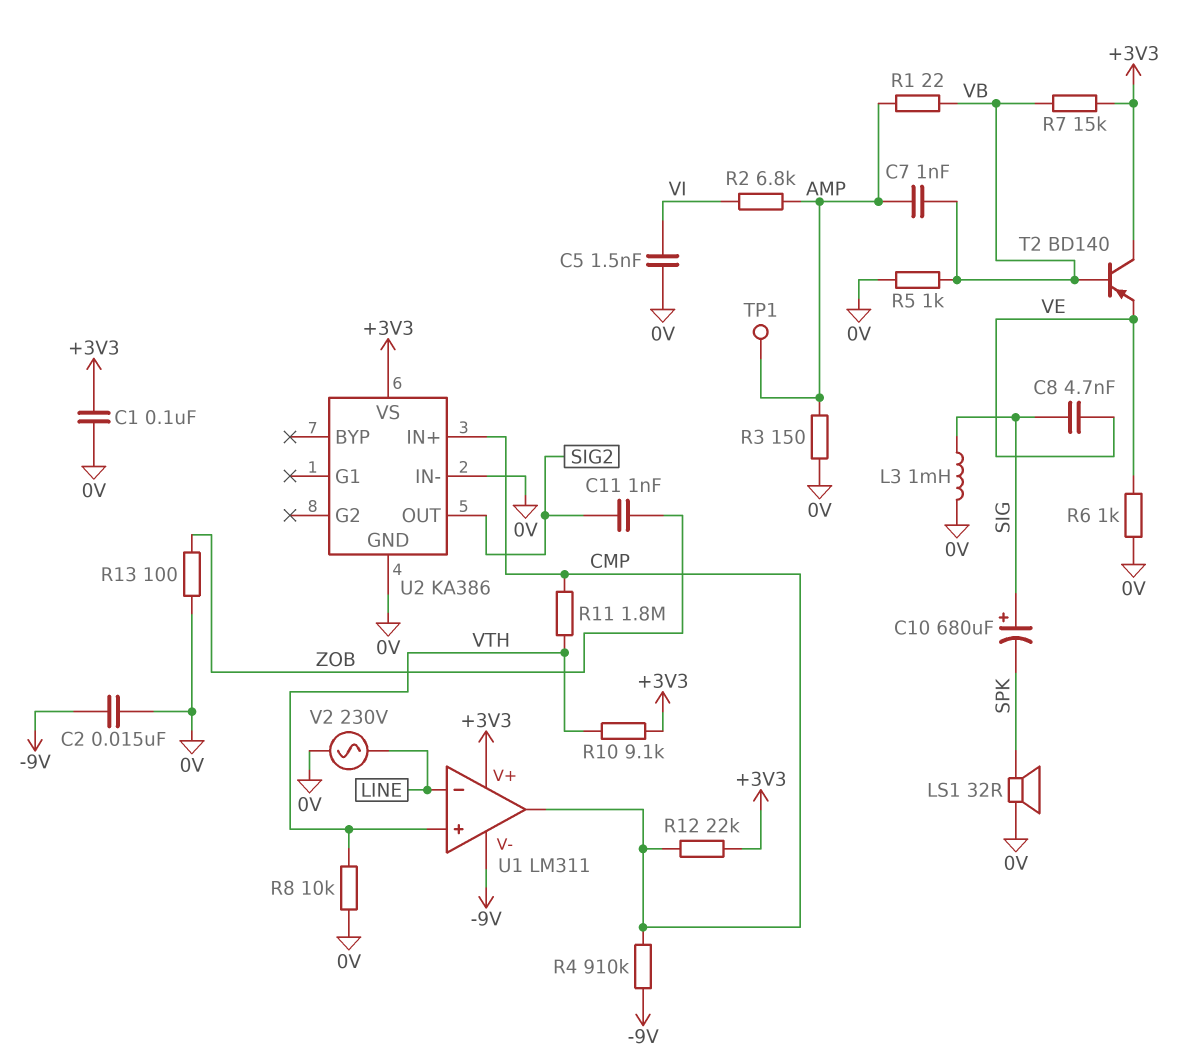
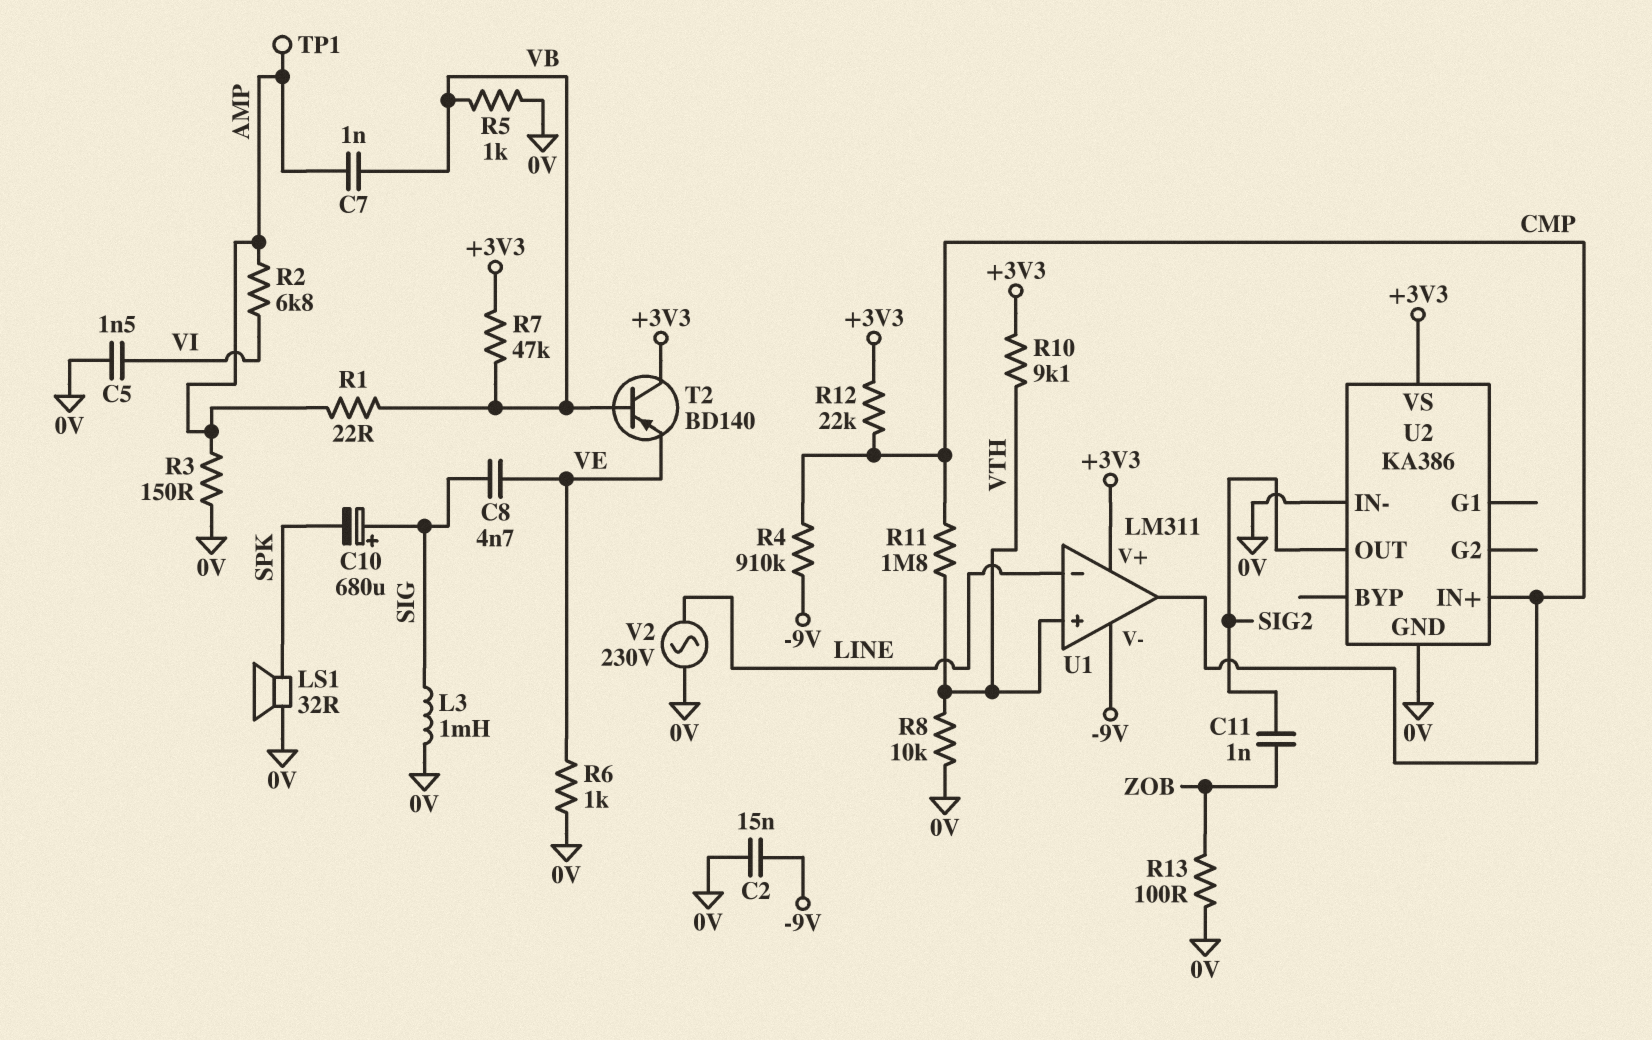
C1: 100nF (+3V3, 0V) -> none
R7: 15k (+3V3, VB) -> 47k (+3V3, VB)

